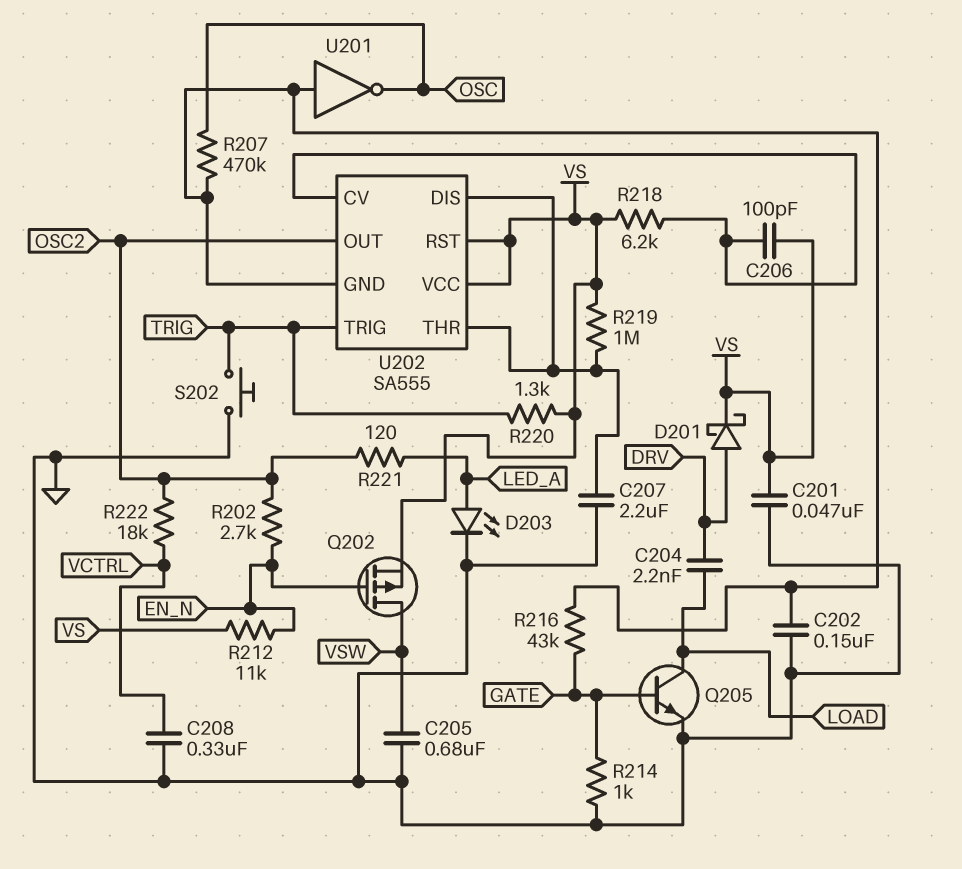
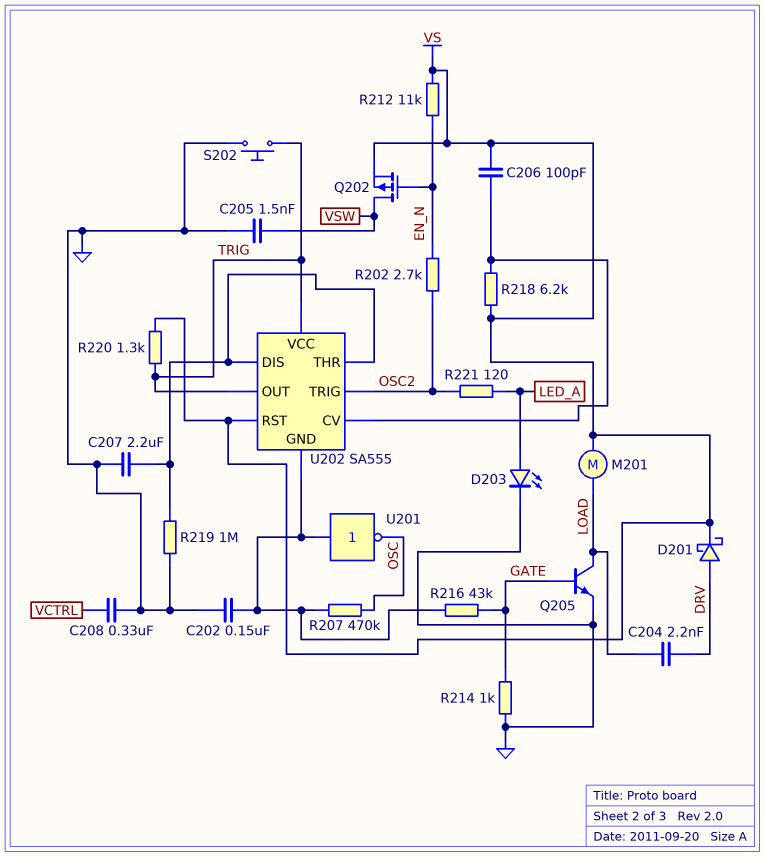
C201: 47nF (GND, VS) -> none
C205: 680nF (GND, VSW) -> 1.5nF (GND, VSW)
M201: none -> motor (LOAD, VS)
R219: 1M (U202/DIS, VS) -> 1M (GND, U202/DIS)
R222: 18k (OSC2, VCTRL) -> none
U202 pin OUT: OSC2 -> TRIG
U202 pin TRIG: TRIG -> OSC2
U202 pin VCC: VS -> TRIG

